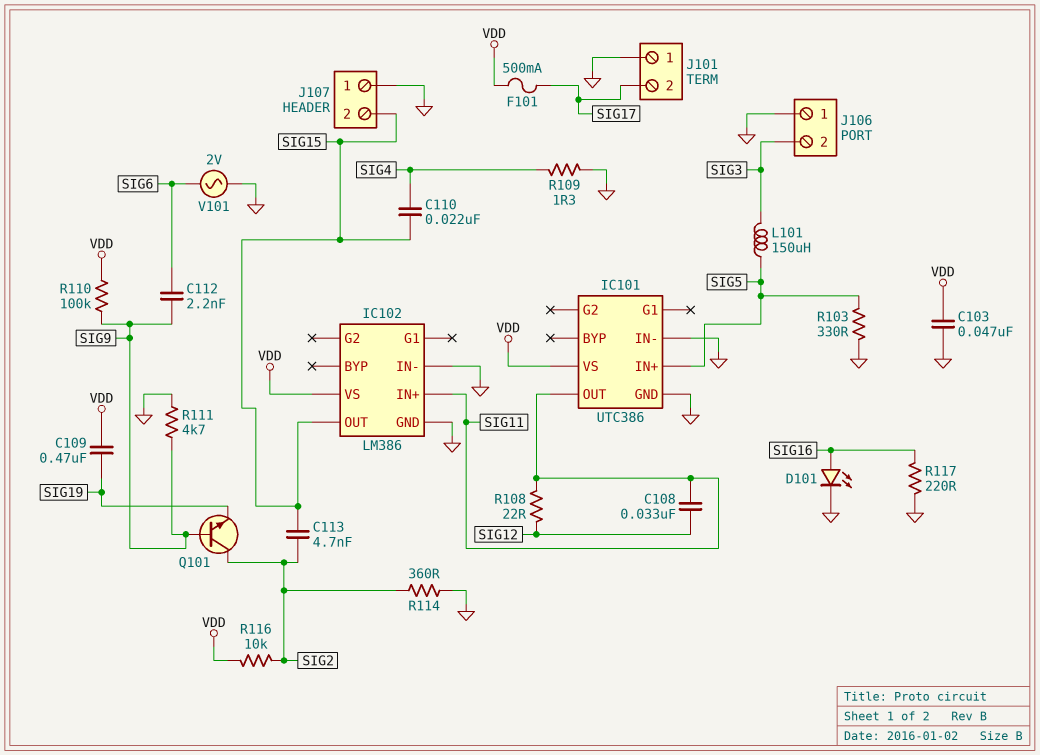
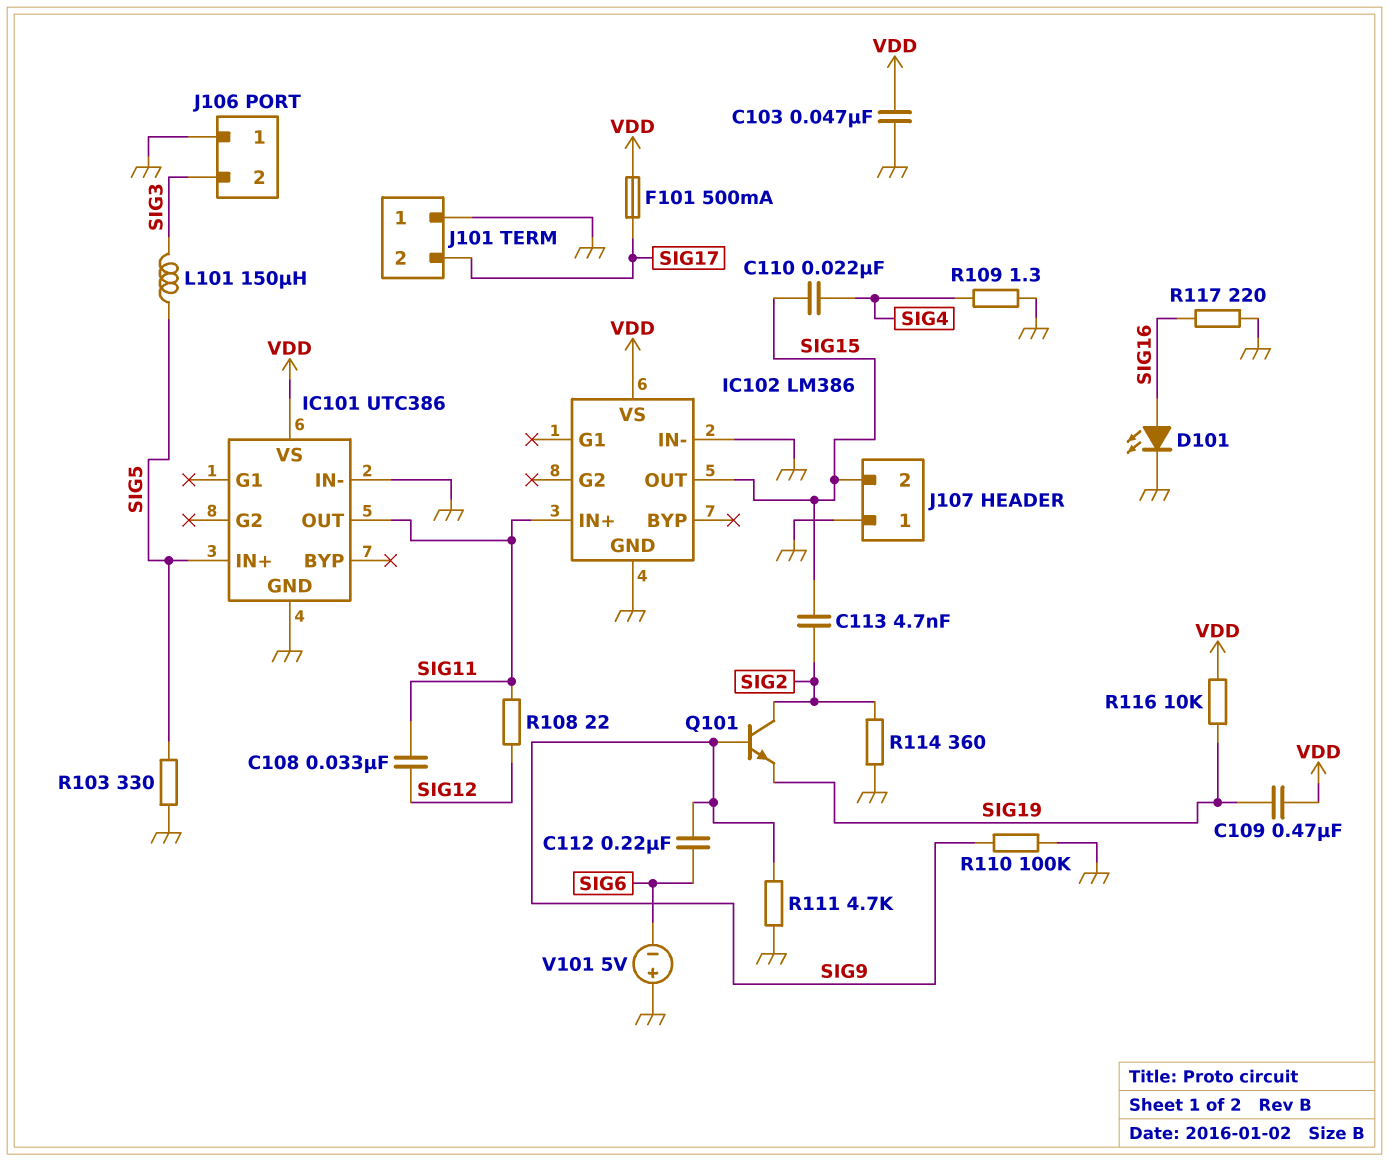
C112: 2.2nF (SIG6, SIG9) -> 220nF (SIG6, SIG9)
R110: 100k (SIG9, VDD) -> 100k (GND, SIG9)
R116: 10k (SIG2, VDD) -> 10k (SIG19, VDD)
V101: AC 2V (GND, SIG6) -> 5V (plus GND, minus SIG6)

